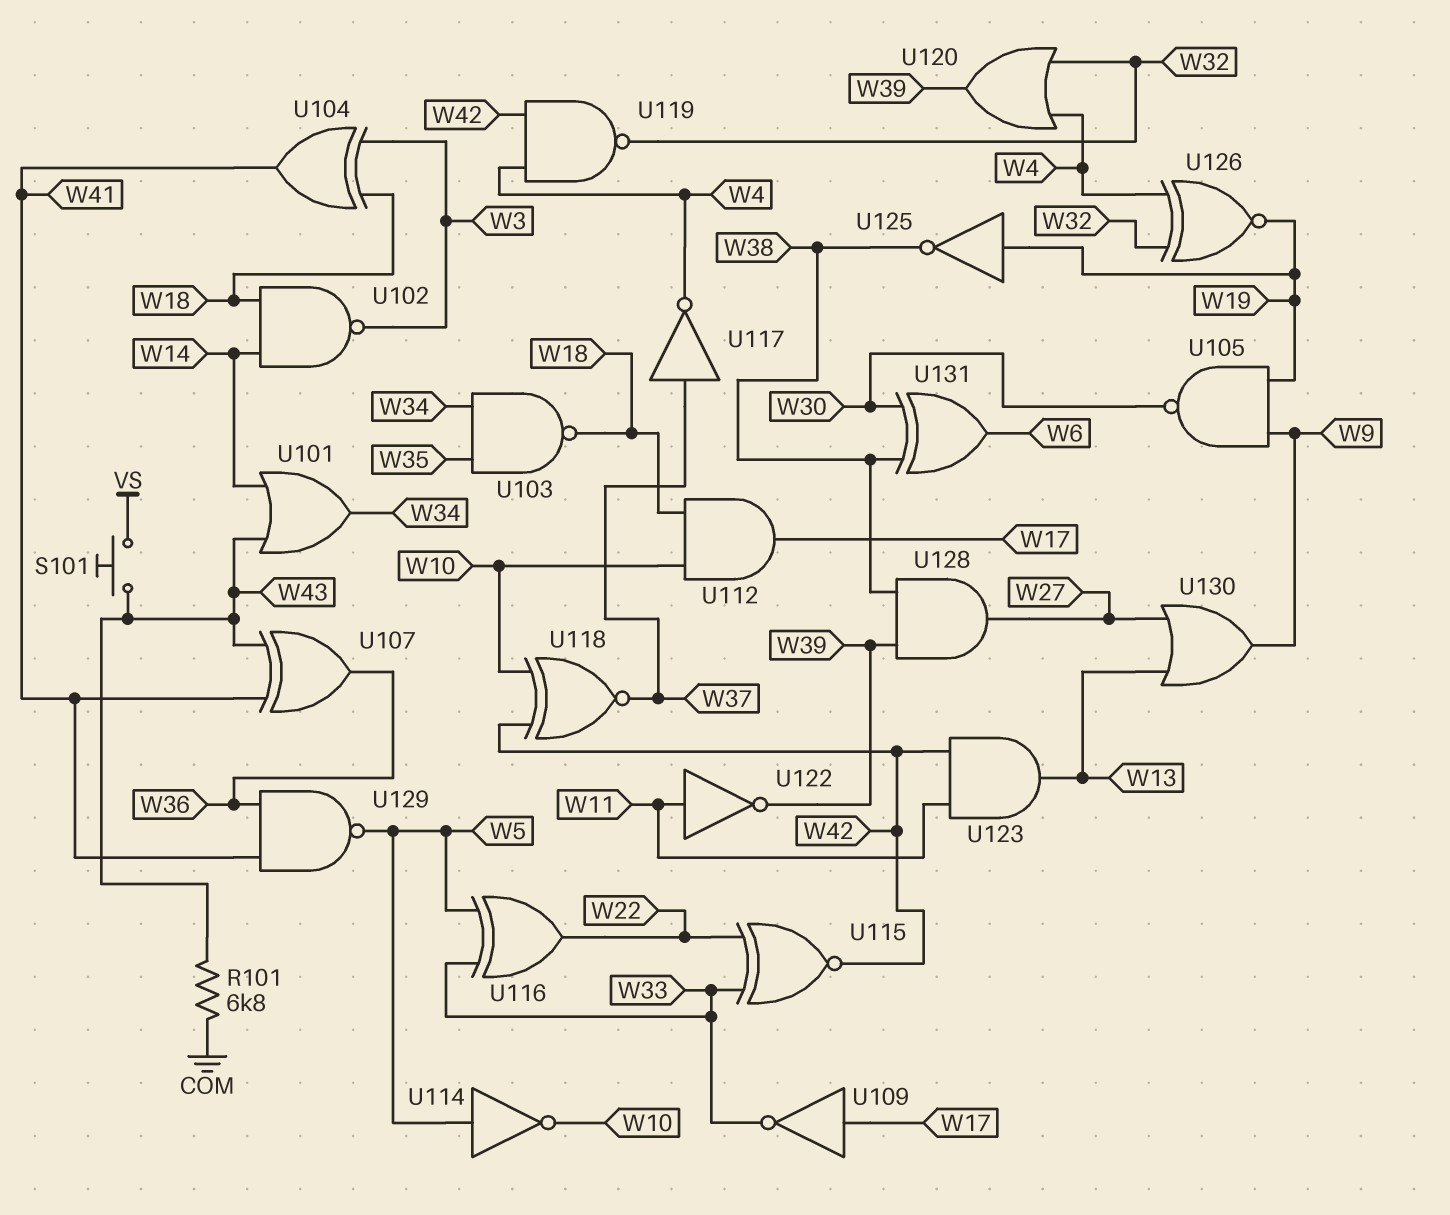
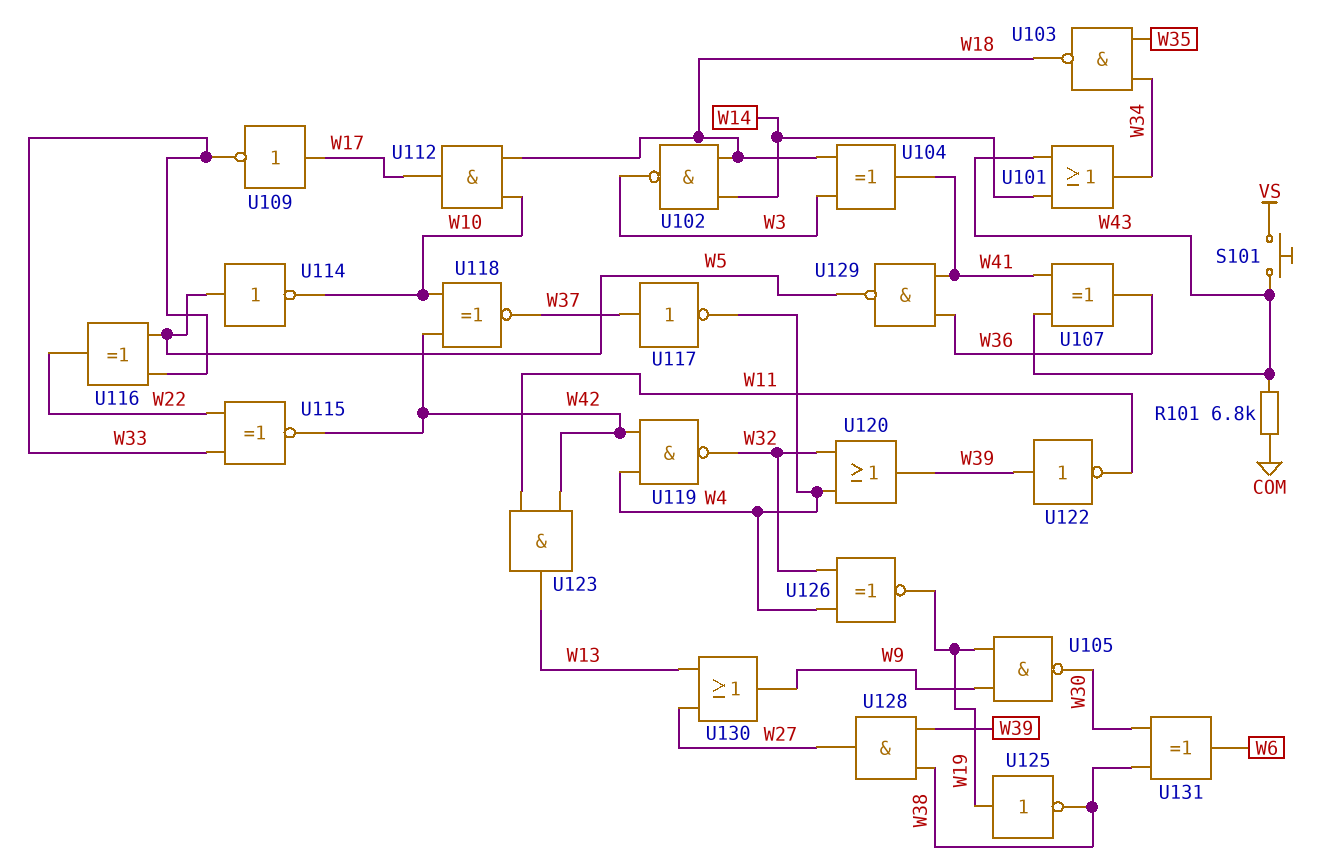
U122: NOT (in W11, out W39) -> NOT (in W39, out W11)

